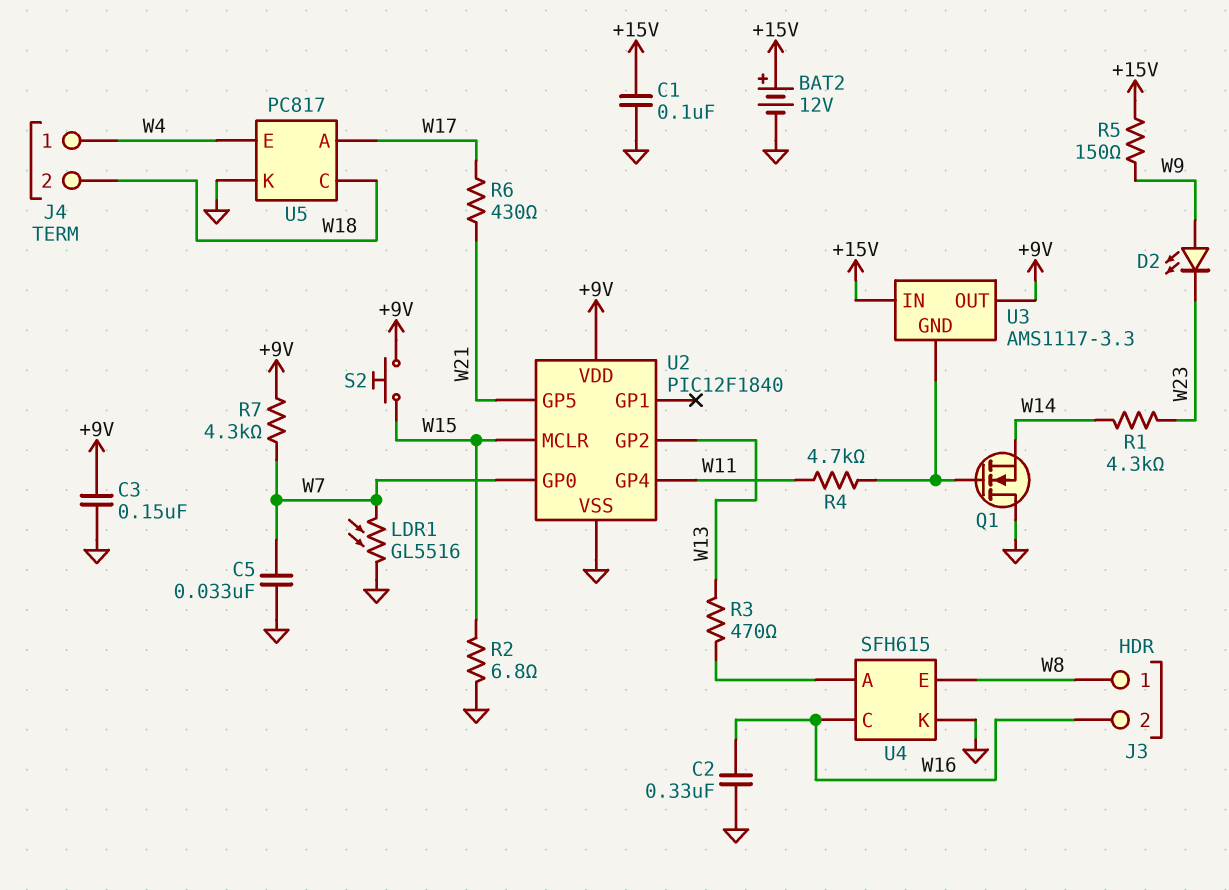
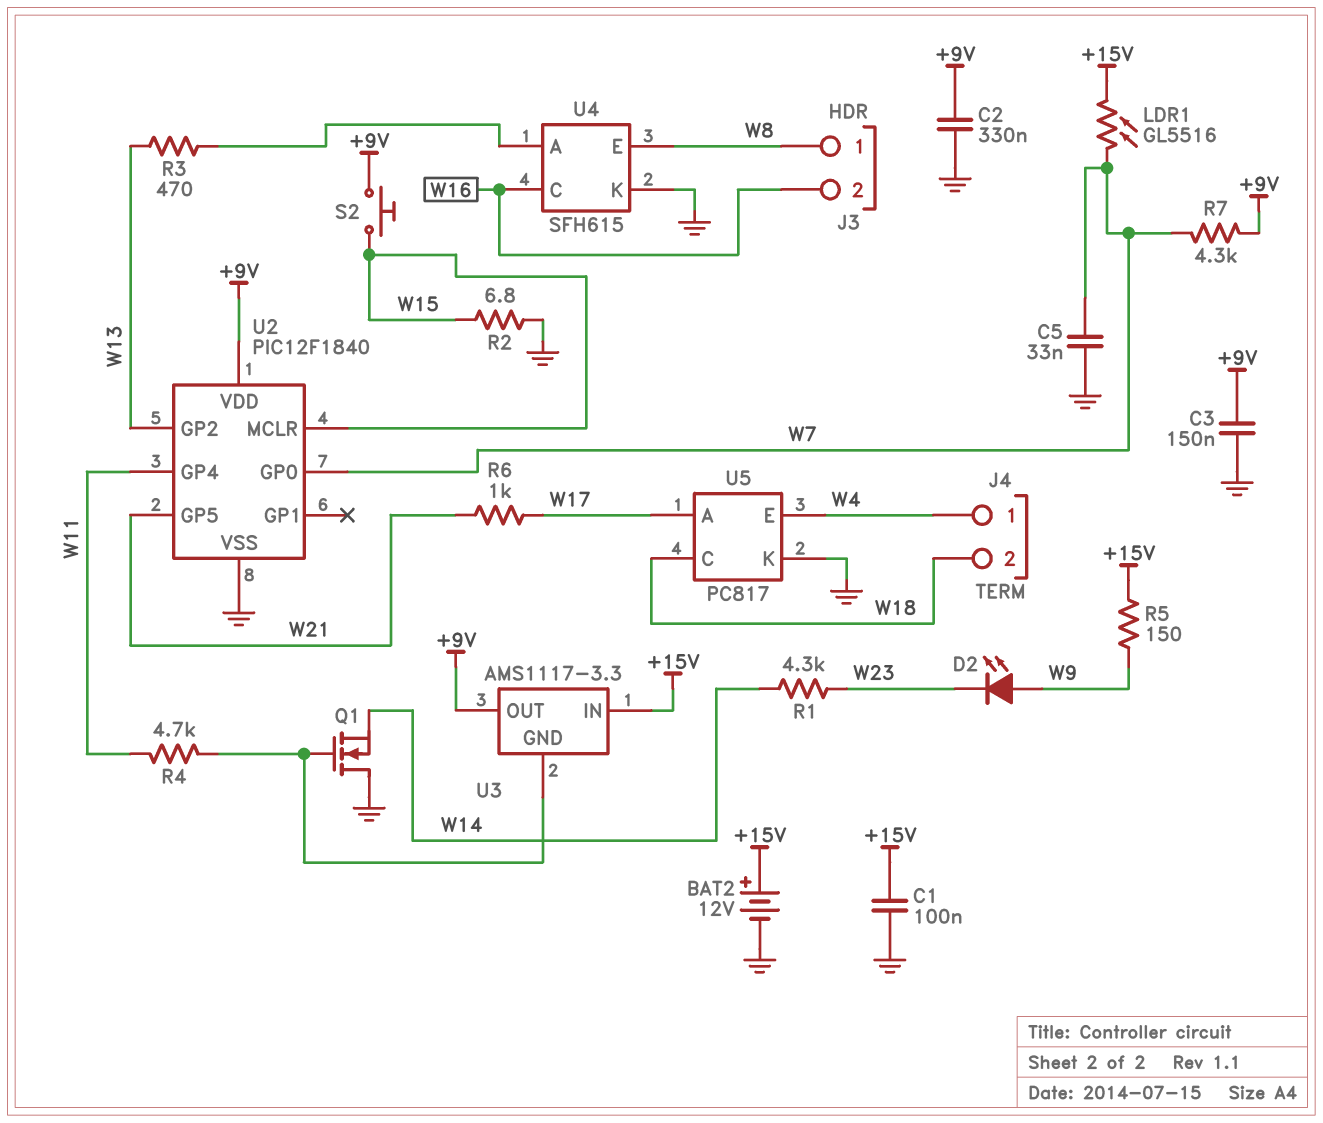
C2: 330nF (GND, W16) -> 330nF (+9V, GND)
LDR1: GL5516 (GND, W7) -> GL5516 (+15V, W7)
R6: 430 (W17, W21) -> 1k (W17, W21)

